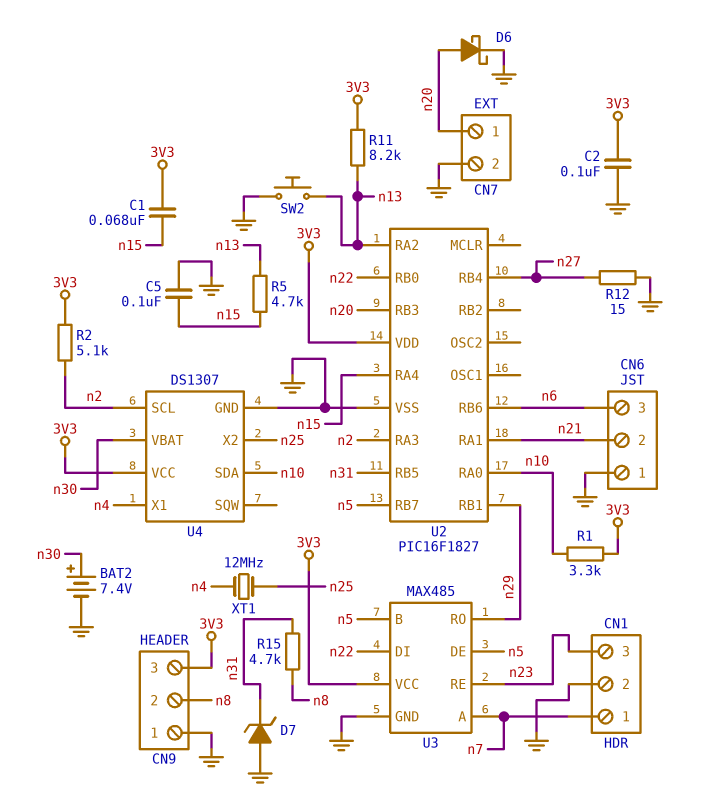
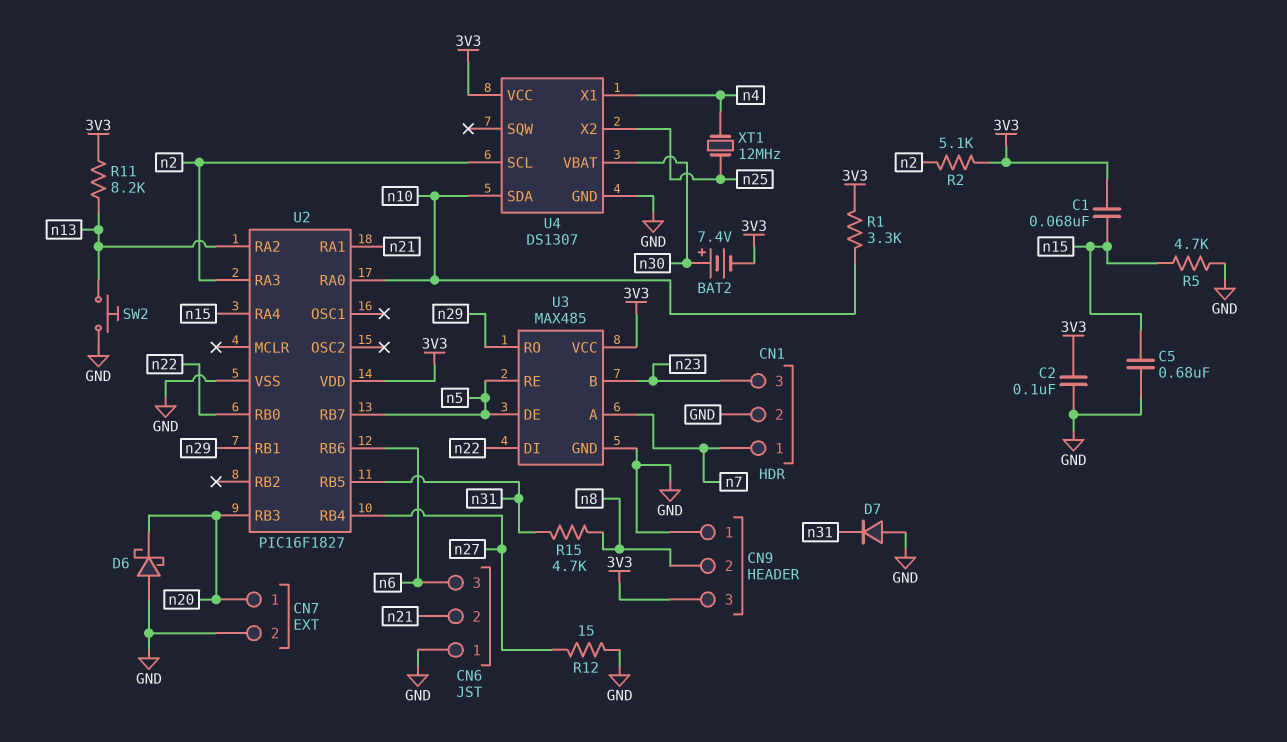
BAT2: 7.4V (plus n30, minus GND) -> 7.4V (plus n30, minus 3V3)
C5: 100nF (GND, n15) -> 680nF (GND, n15)
D6: schottky (A n20, K GND) -> schottky (A GND, K n20)
D7: zener (A GND, K n31) -> diode (A GND, K n31)
R5: 4.7k (n13, n15) -> 4.7k (GND, n15)
U3 pin B: n5 -> n23
U3 pin RE: n23 -> n5

